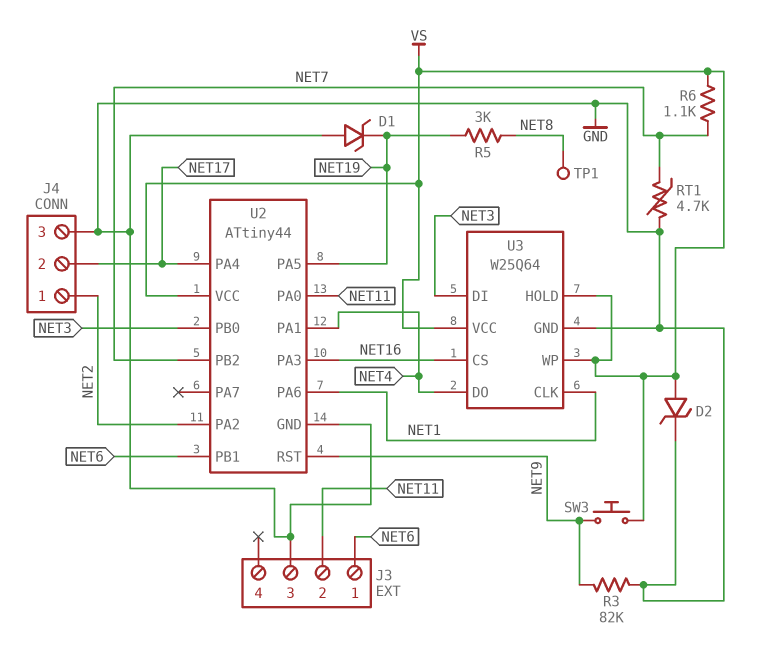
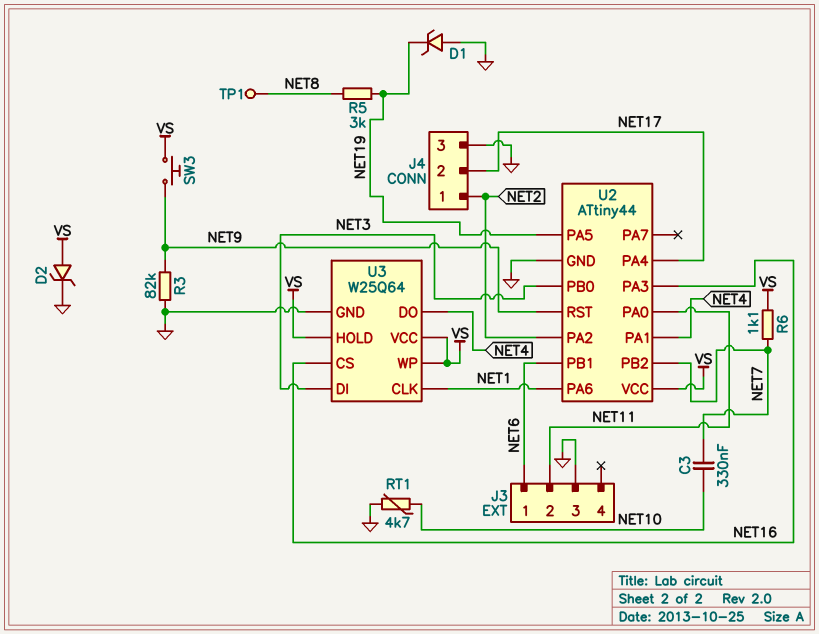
C3: none -> 330nF (NET7, NET10)
RT1: 4.7k (GND, NET7) -> 4.7k (GND, NET10)

